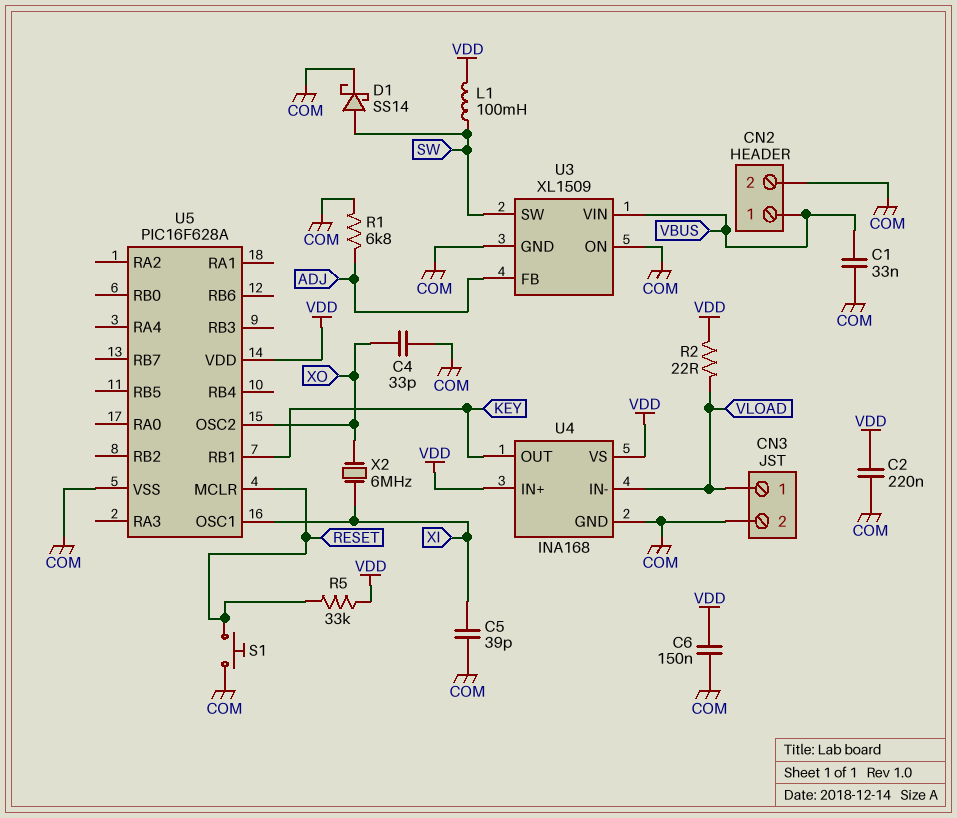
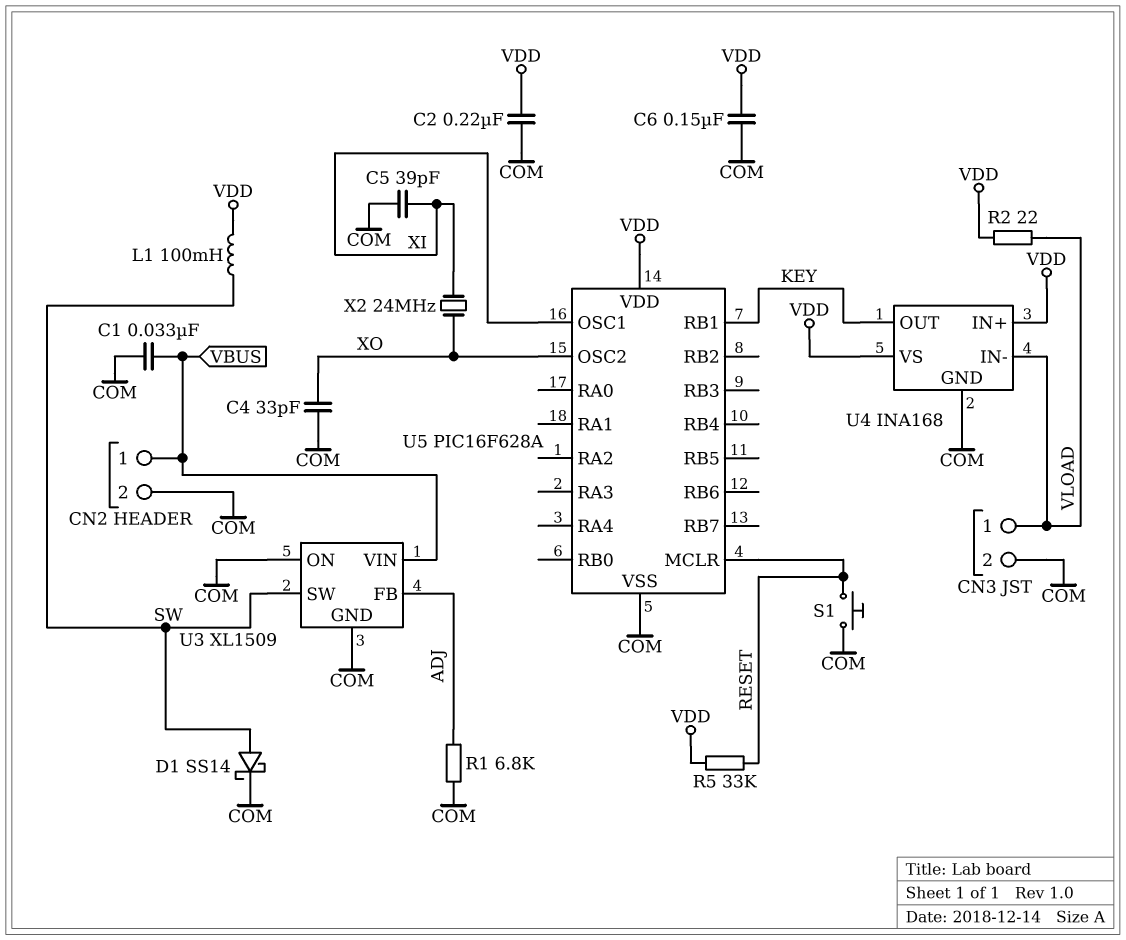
X2: 6MHz (XI, XO) -> 24MHz (XI, XO)

